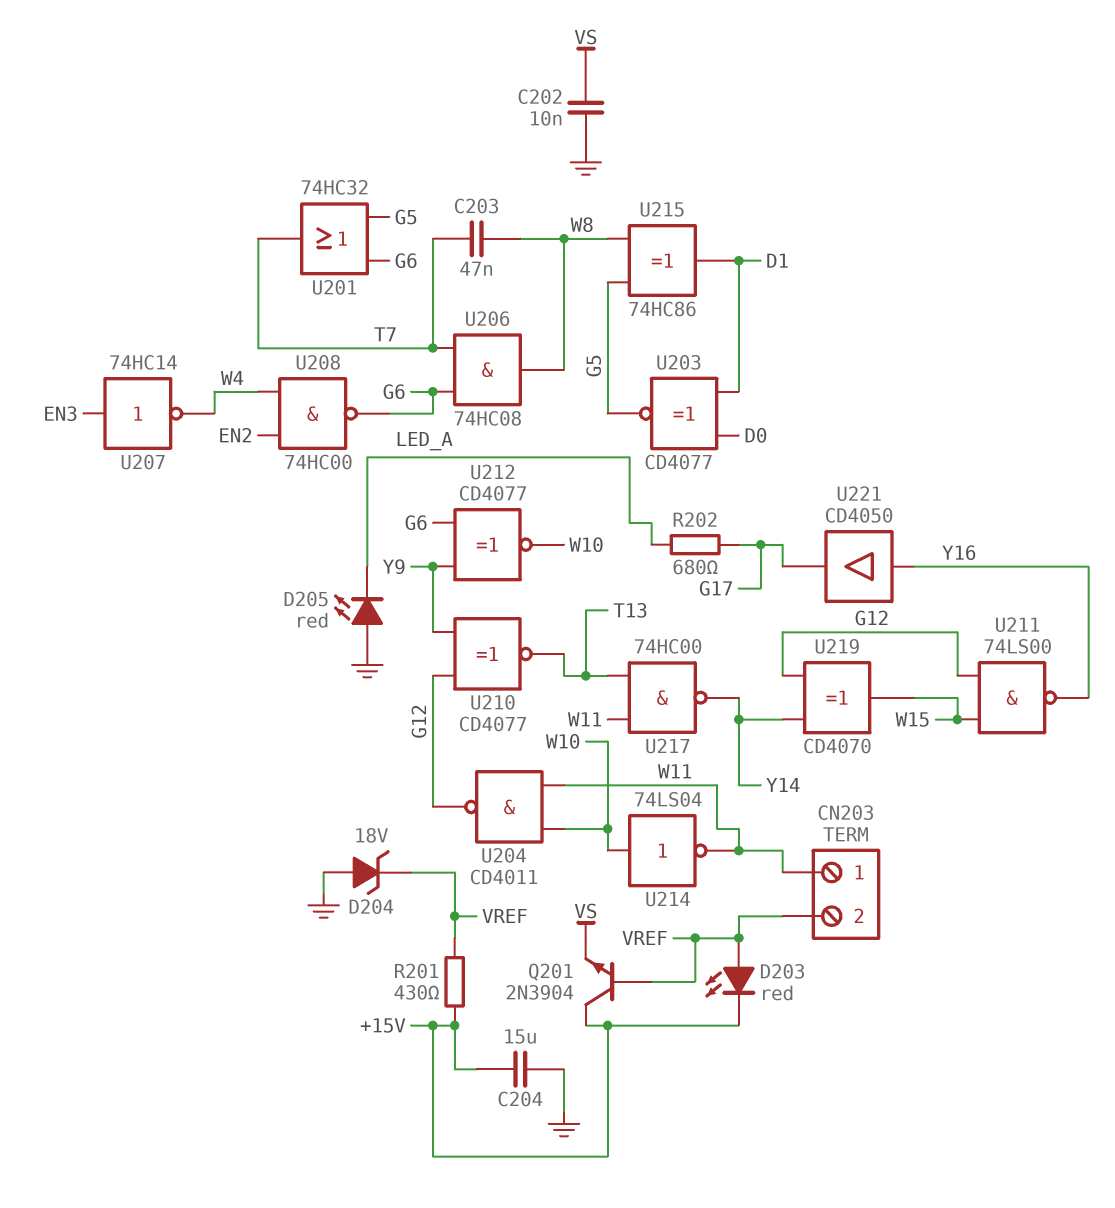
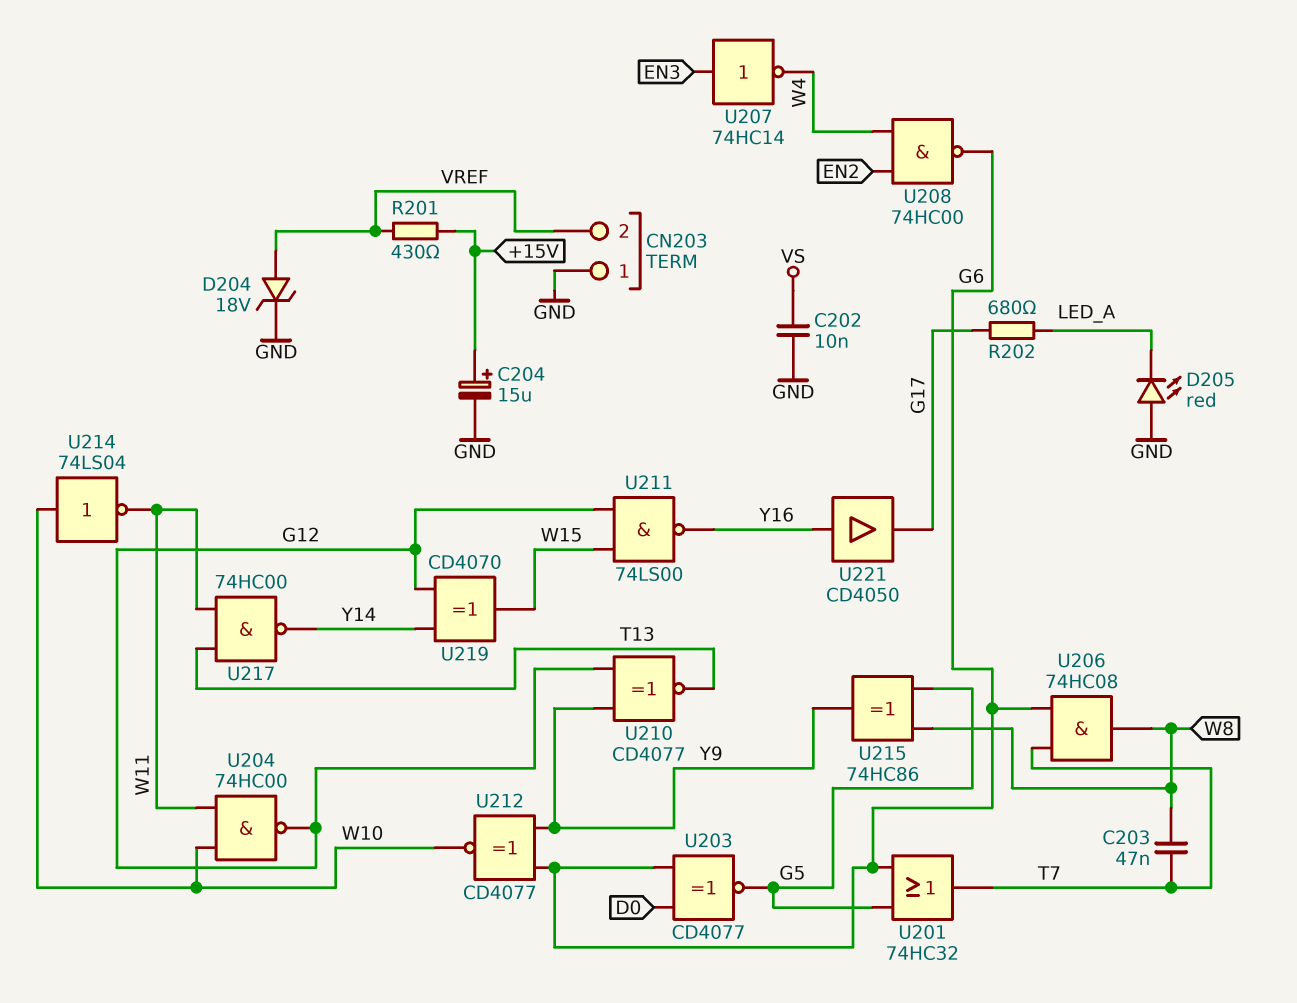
C204: 15uF (+15V, GND) -> 15uF (plus +15V, minus GND)
CN203 pin 1: W11 -> GND
D203: LED red (A VREF, K +15V) -> none
D204: zener 18V (A GND, K VREF) -> zener 18V (A VREF, K GND)
Q201: NPN 2N3904 (B VREF, C +15V, E VS) -> none
U203: XNOR CD4077 (in D0, in D1, out G5) -> XNOR CD4077 (in D0, in G6, out G5)
U204: NAND CD4011 (in W10, in W11, out G12) -> NAND 74HC00 (in W10, in W11, out G12)
U215: XOR 74HC86 (in G5, in W8, out D1) -> XOR 74HC86 (in G5, in W8, out Y9)

